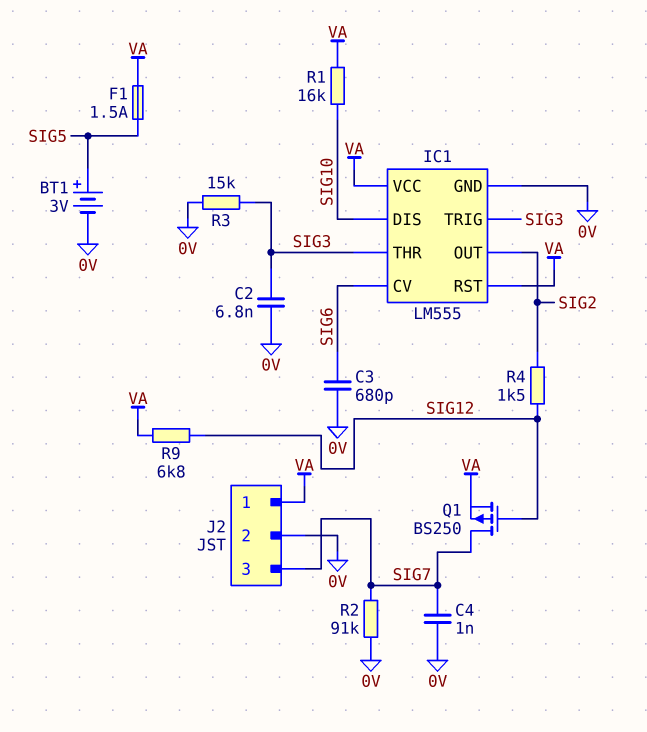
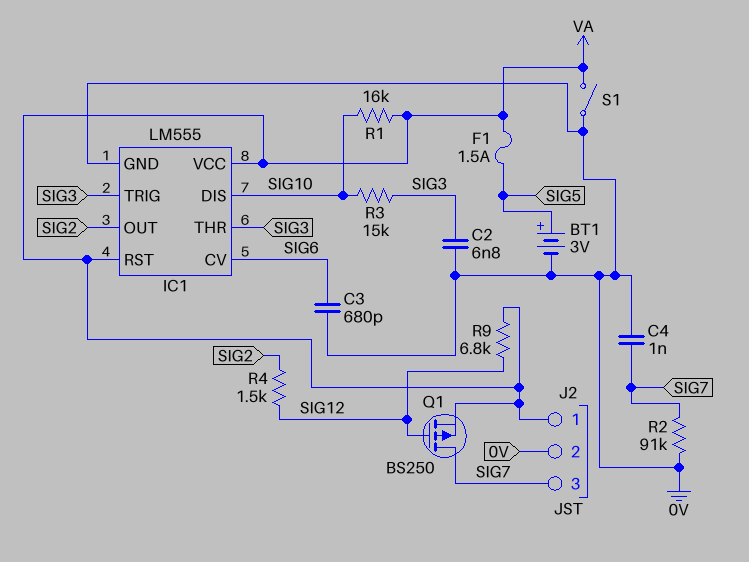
R3: 15k (0V, SIG3) -> 15k (SIG3, SIG10)
S1: none -> switch (0V, VA)

